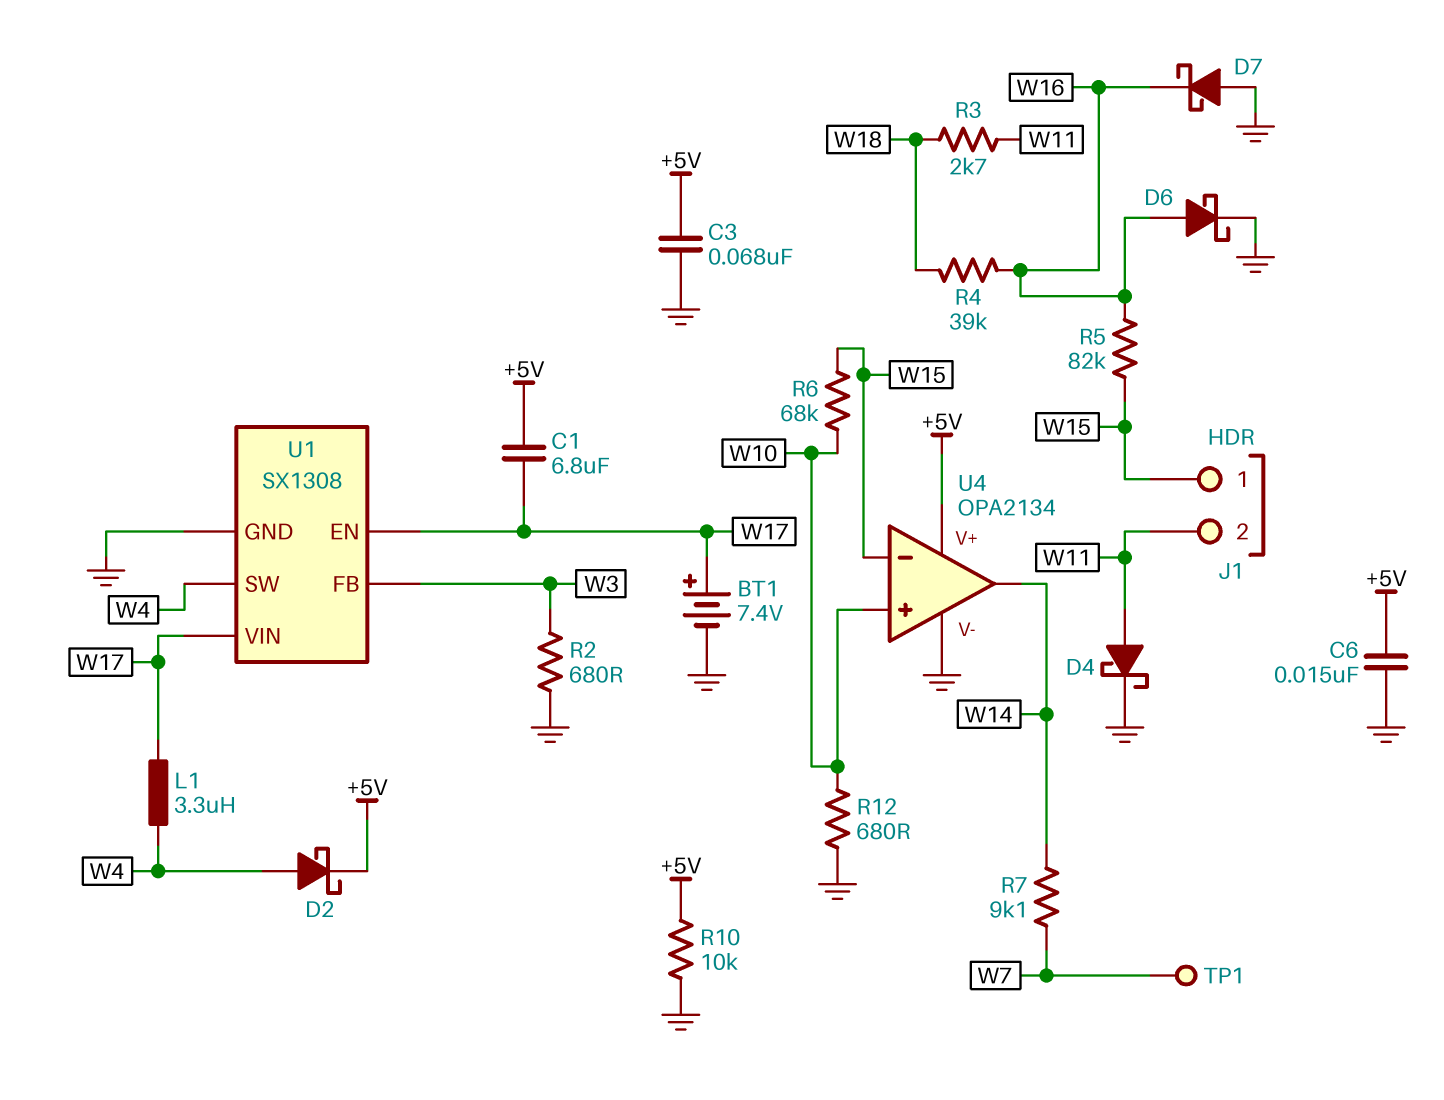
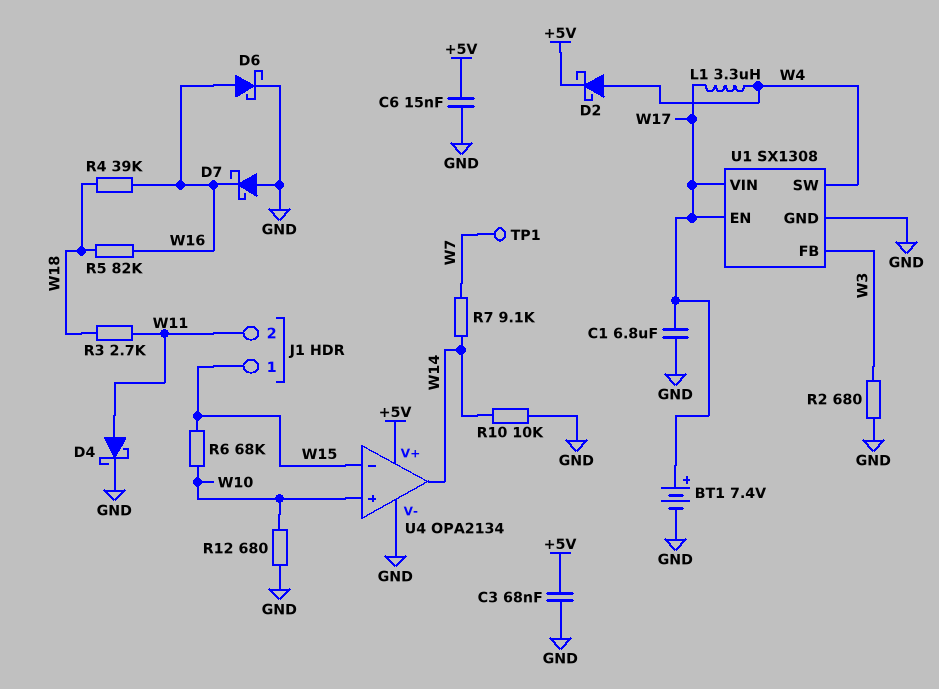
C1: 6.8uF (+5V, W17) -> 6.8uF (GND, W17)
R5: 82k (W15, W16) -> 82k (W16, W18)
R10: 10k (+5V, GND) -> 10k (GND, W14)

